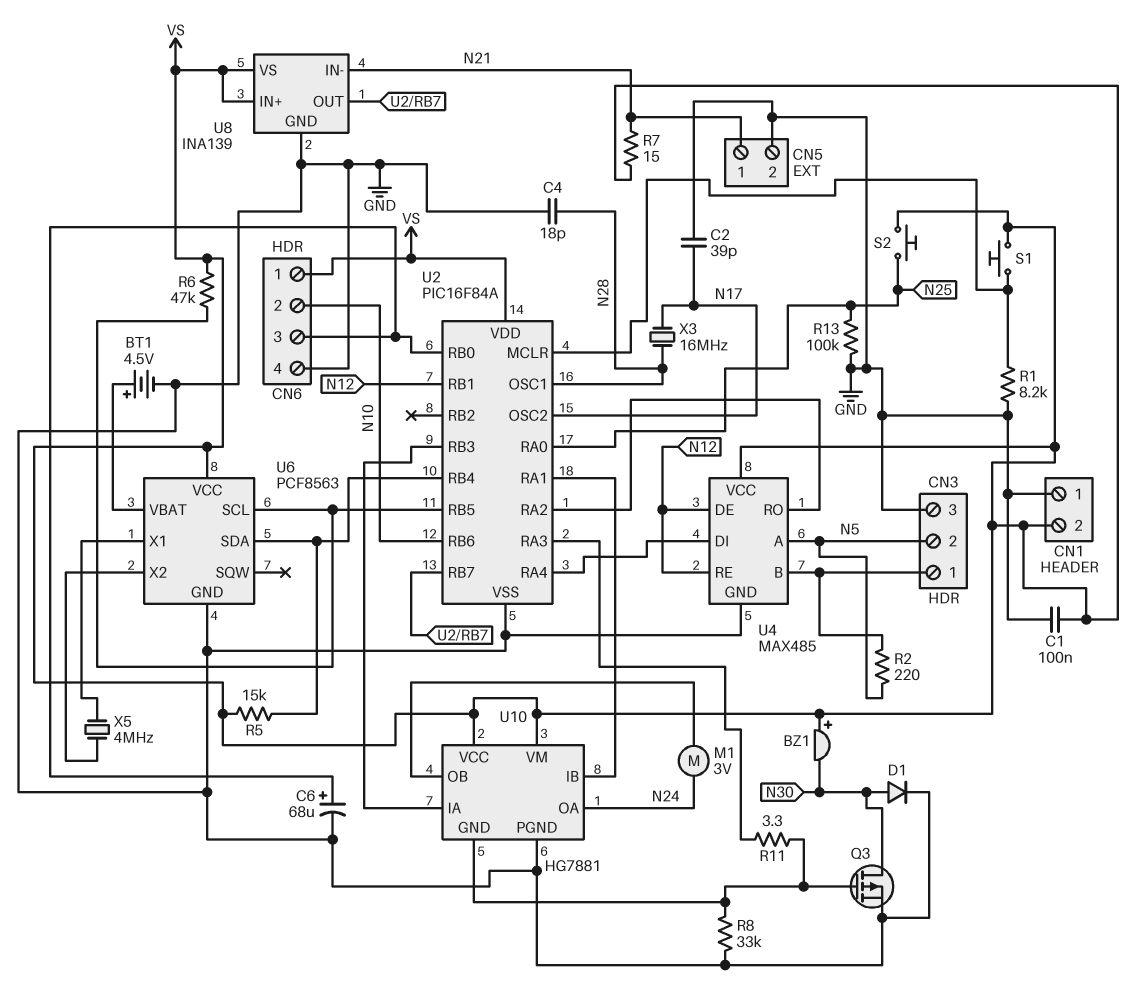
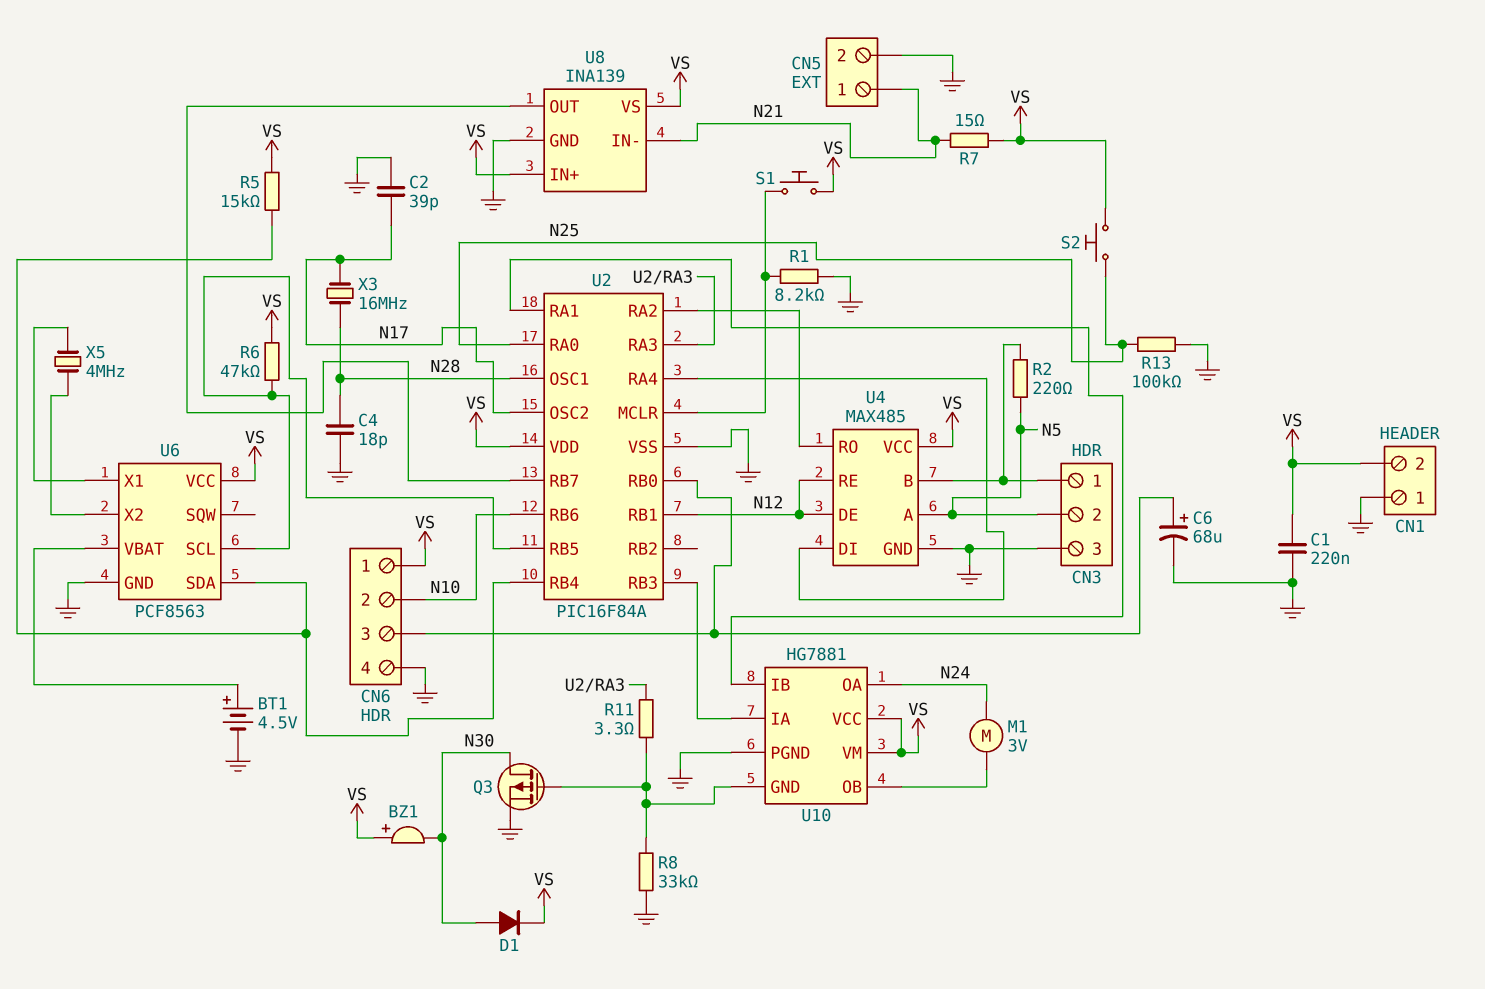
C1: 100nF (GND, VS) -> 220nF (GND, VS)
D1: diode (A N30, K GND) -> diode (A N30, K VS)

